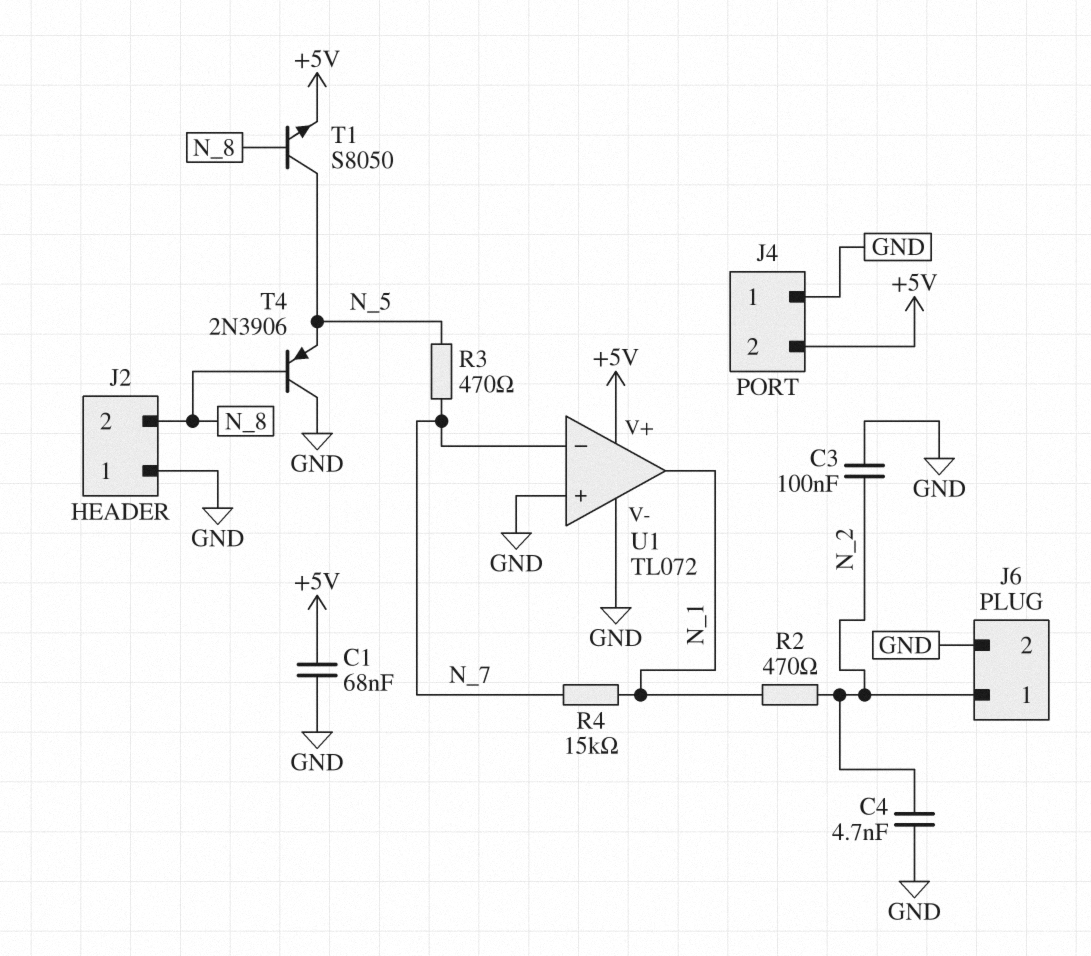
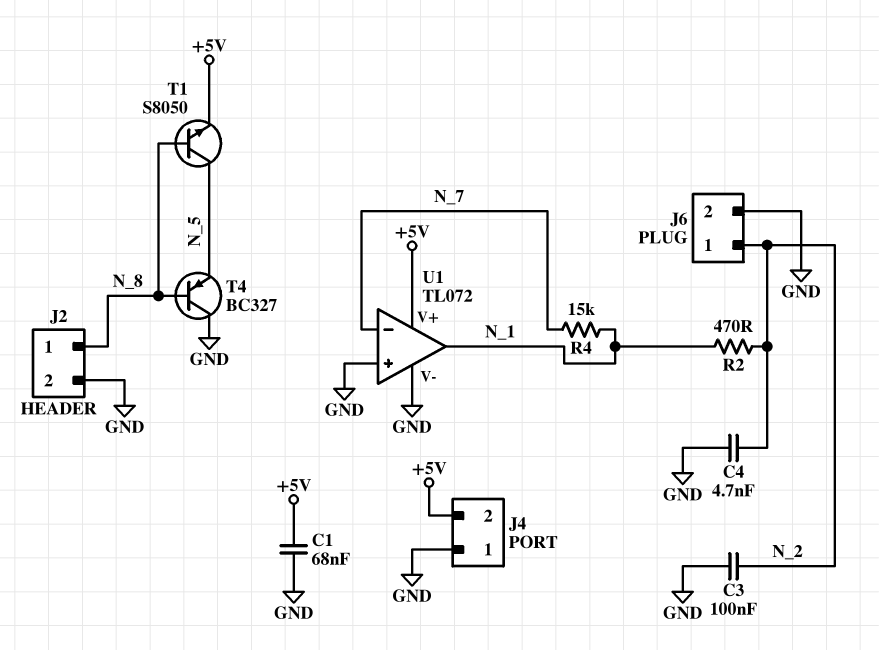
J2 pin 1: GND -> N_8
J2 pin 2: N_8 -> GND
R3: 470 (N_5, N_7) -> none
T4: PNP 2N3906 (B N_8, C GND, E N_5) -> PNP BC327 (B N_8, C GND, E N_5)

